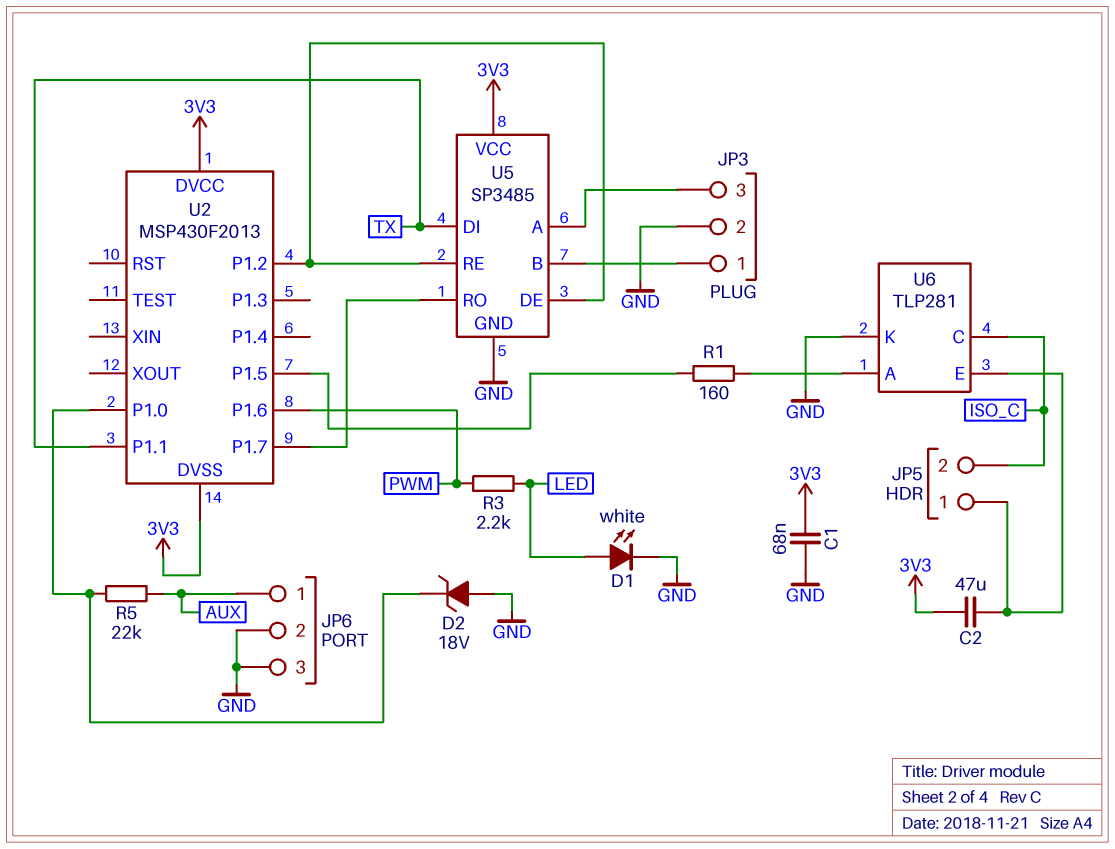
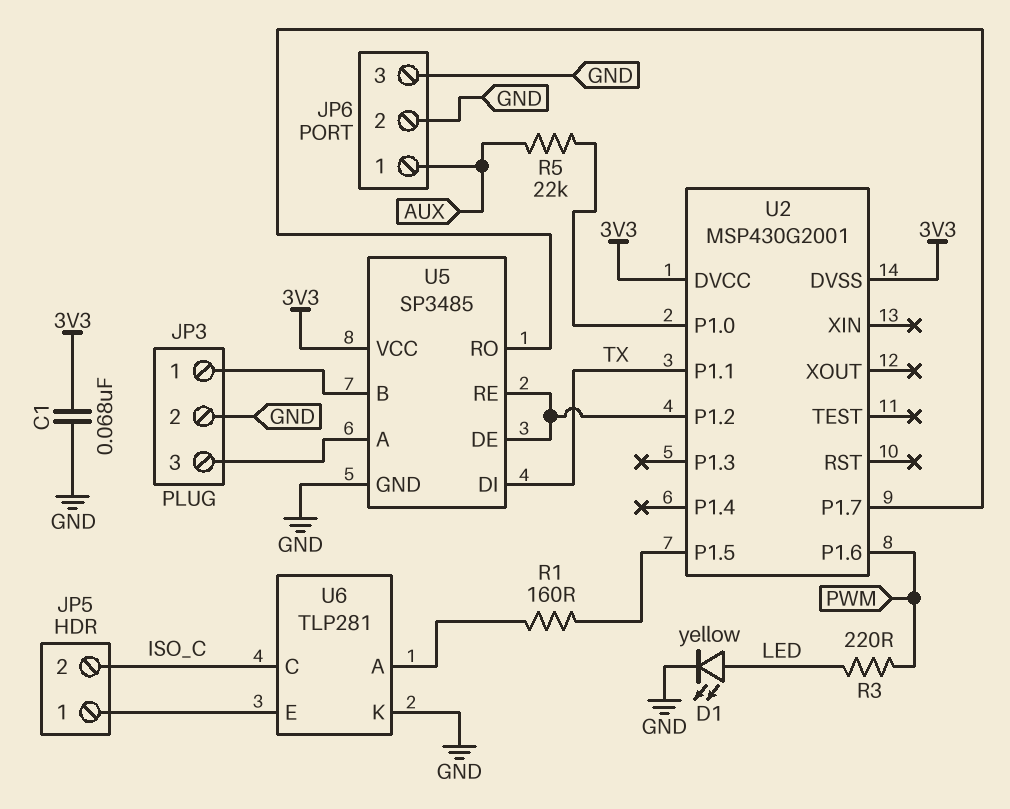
C2: 47uF (3V3, JP5/1) -> none
D1: LED white (A LED, K GND) -> LED yellow (A LED, K GND)
D2: zener 18V (A GND, K U2/P1.0) -> none
R3: 2.2k (LED, PWM) -> 220 (LED, PWM)
U2: MSP430F2013 -> MSP430G2001

